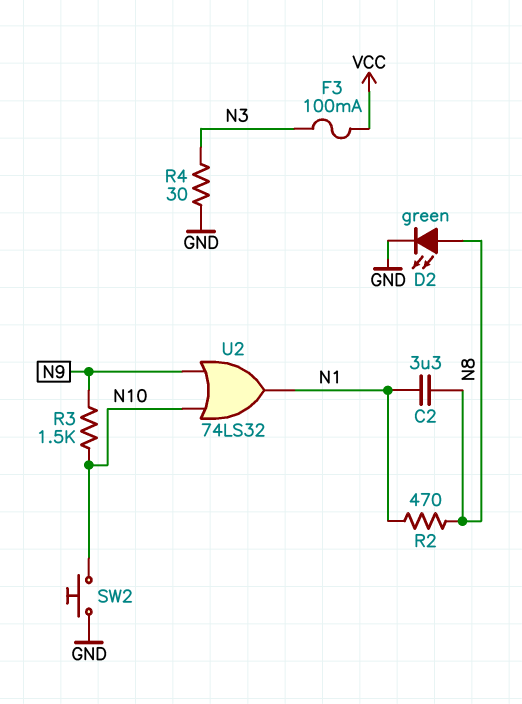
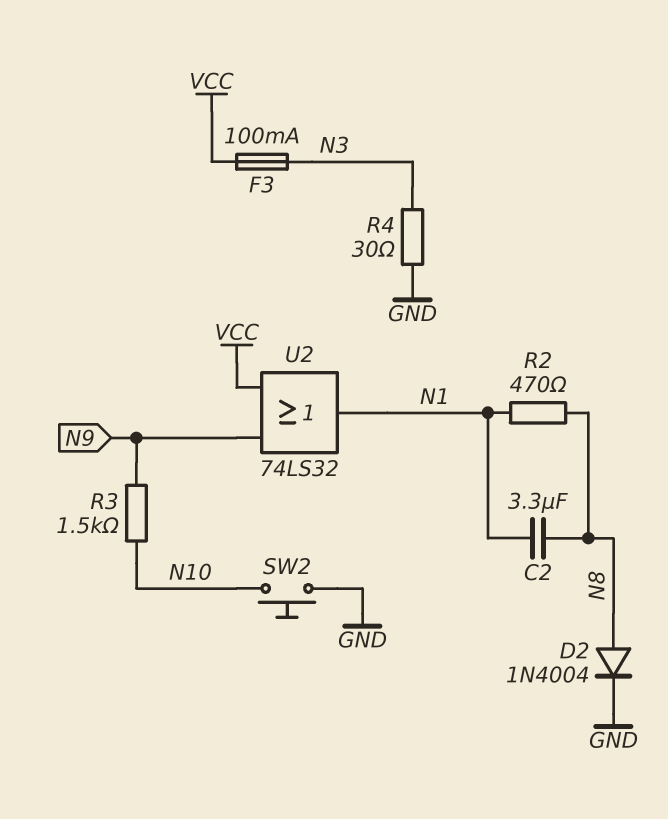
D2: LED green (A N8, K GND) -> diode 1N4004 (A N8, K GND)
U2: OR 74LS32 (in N9, in N10, out N1) -> OR 74LS32 (in N9, in VCC, out N1)

